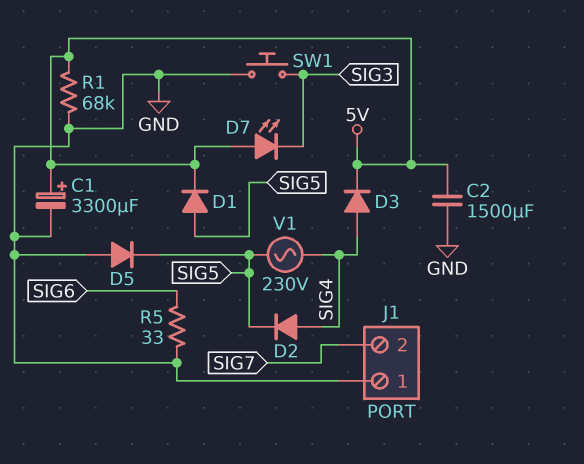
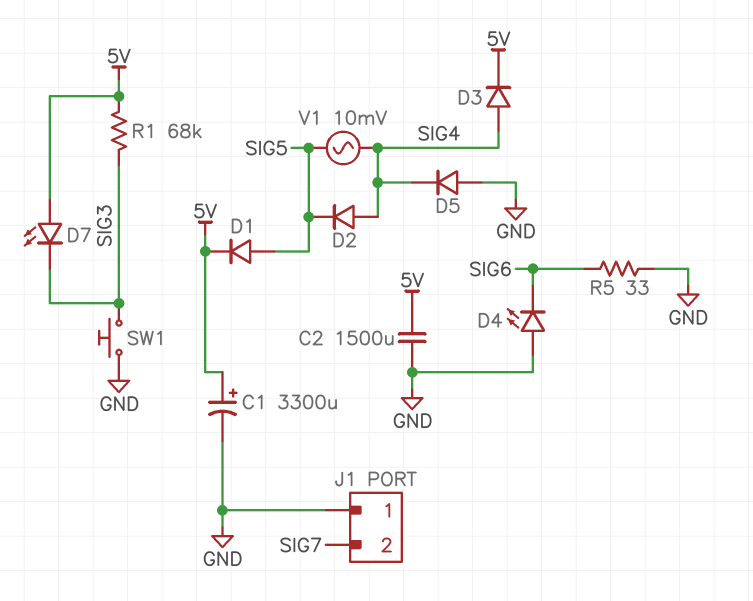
D4: none -> LED (A GND, K SIG6)
D5: diode (A GND, K SIG5) -> diode (A GND, K SIG4)
R1: 68k (5V, GND) -> 68k (5V, SIG3)
V1: AC 230V (SIG4, SIG5) -> AC 10mV (SIG4, SIG5)

